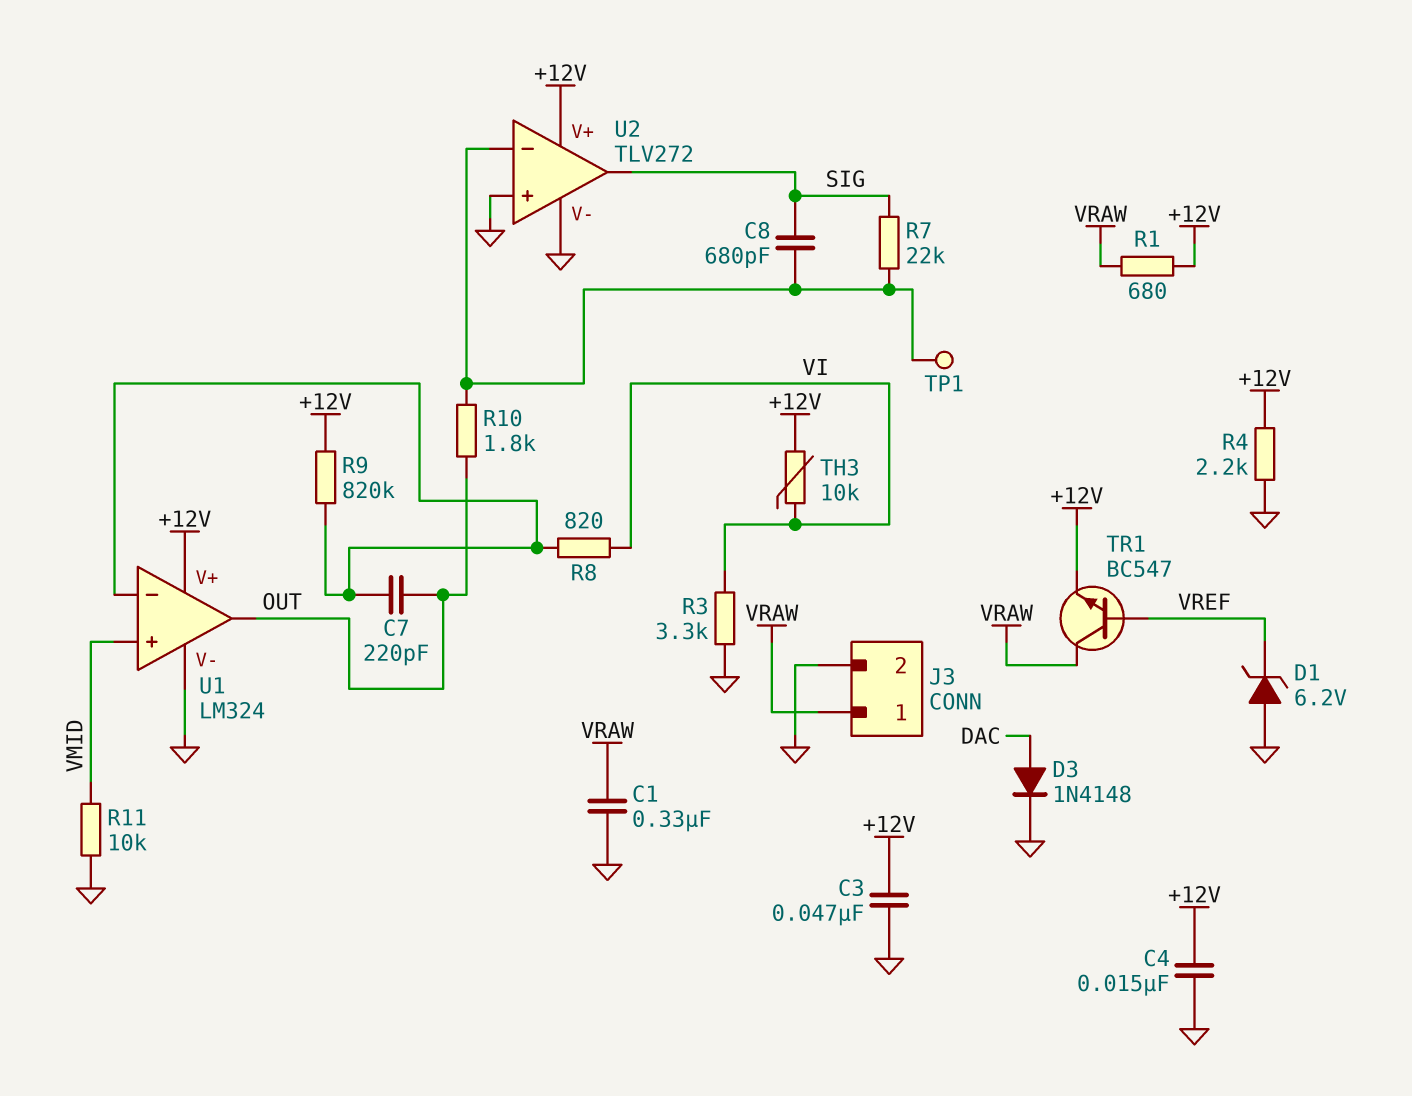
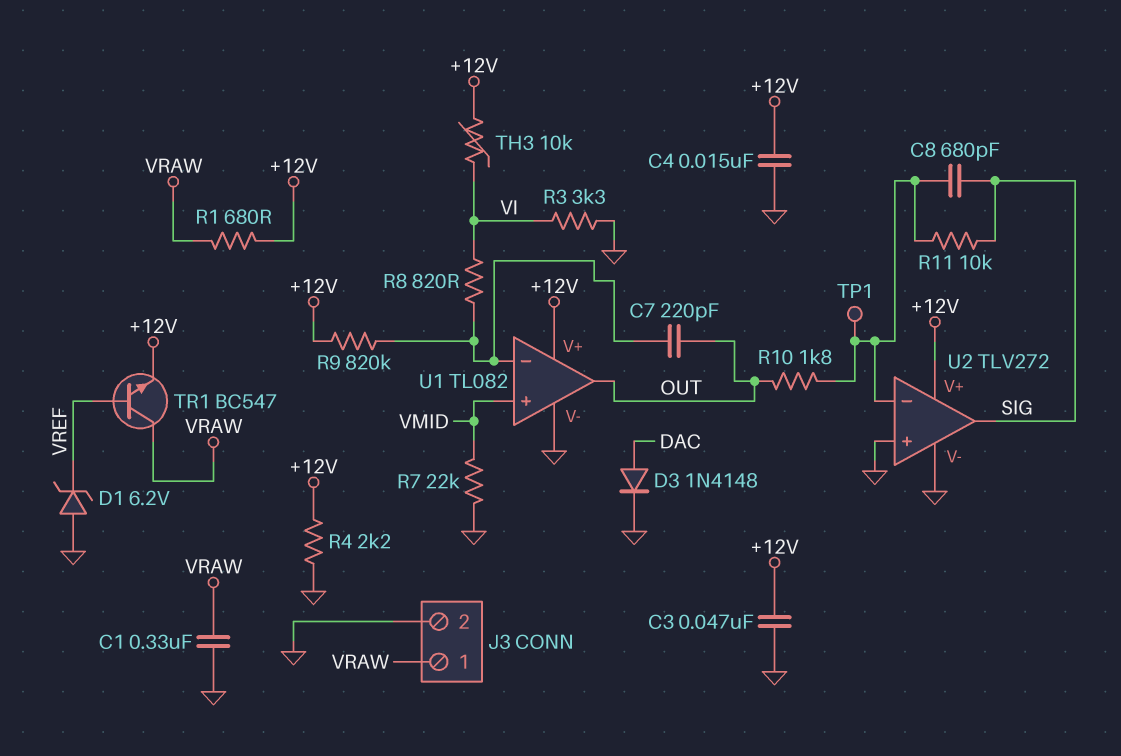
R7: 22k (SIG, U2/in-) -> 22k (GND, VMID)
R11: 10k (GND, VMID) -> 10k (SIG, U2/in-)
U1: LM324 -> TL082

